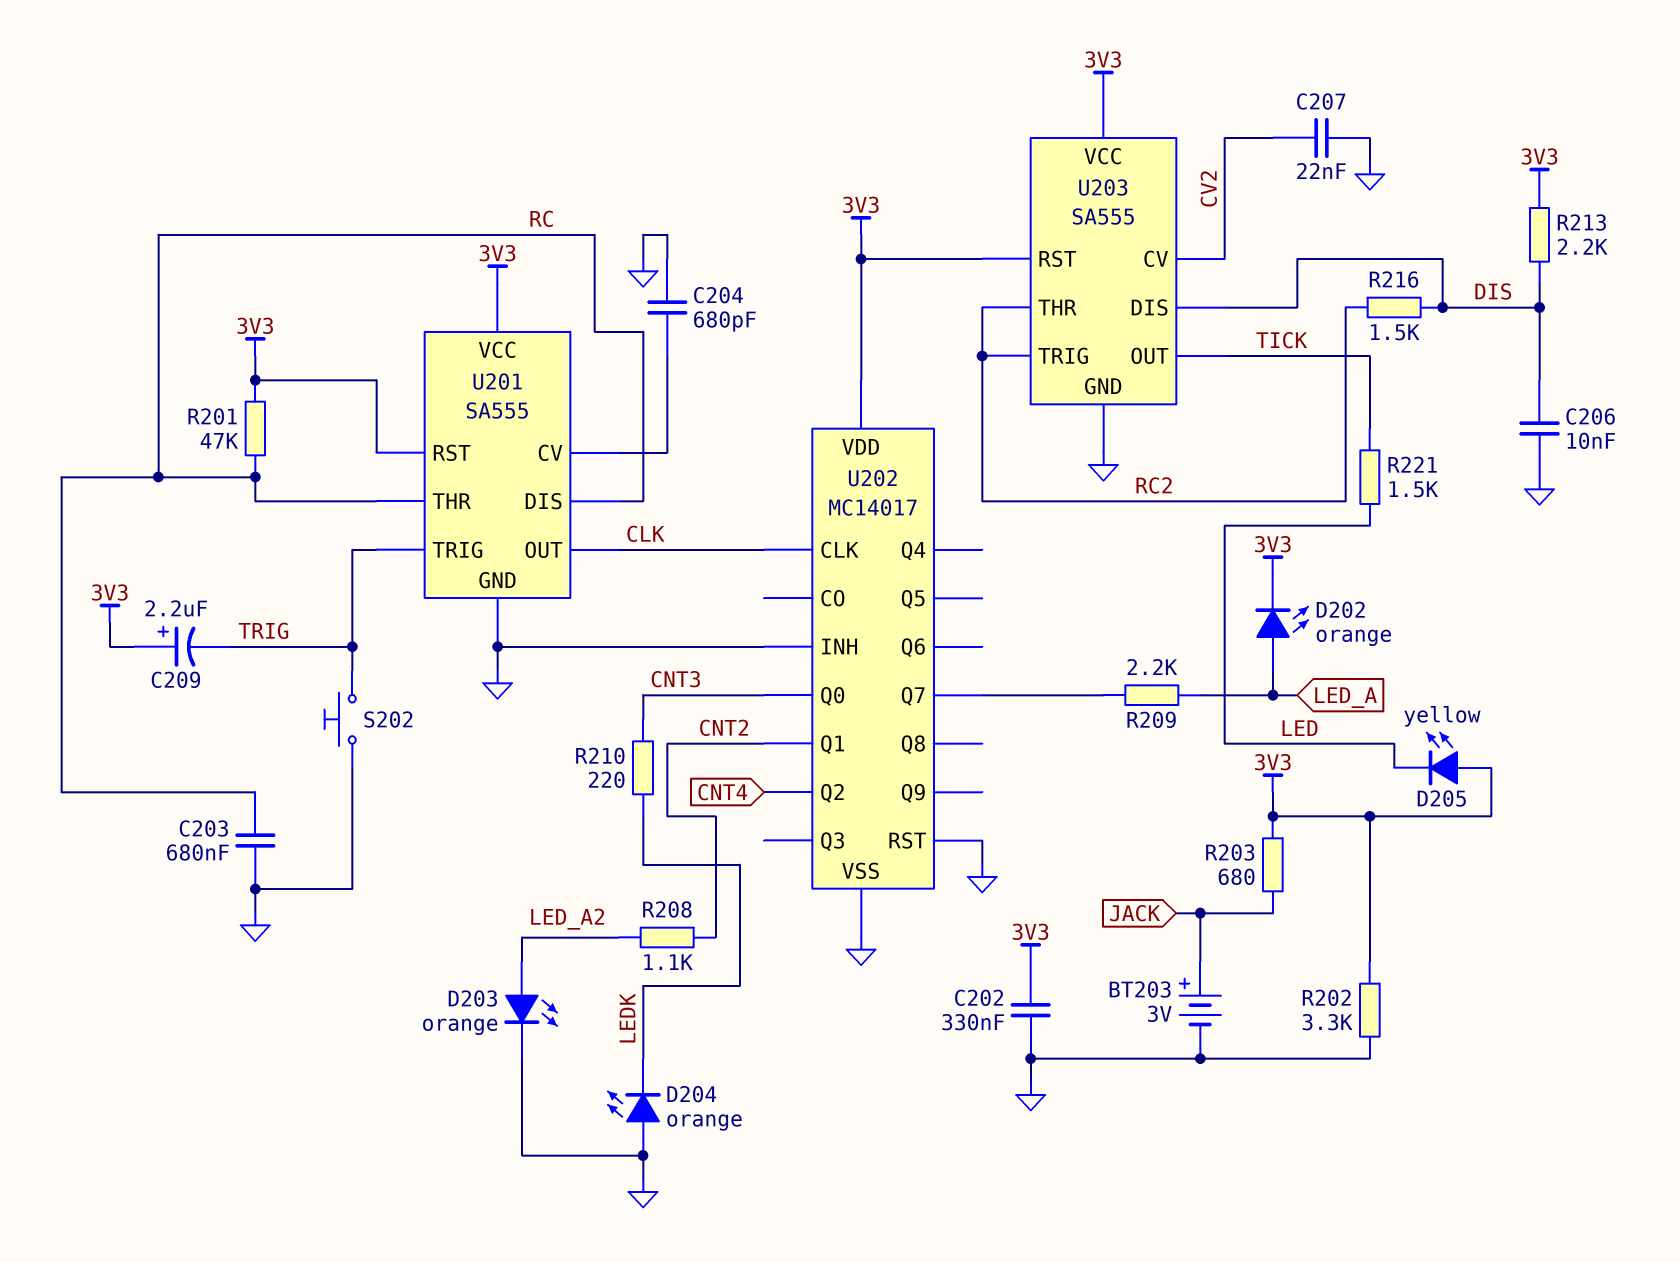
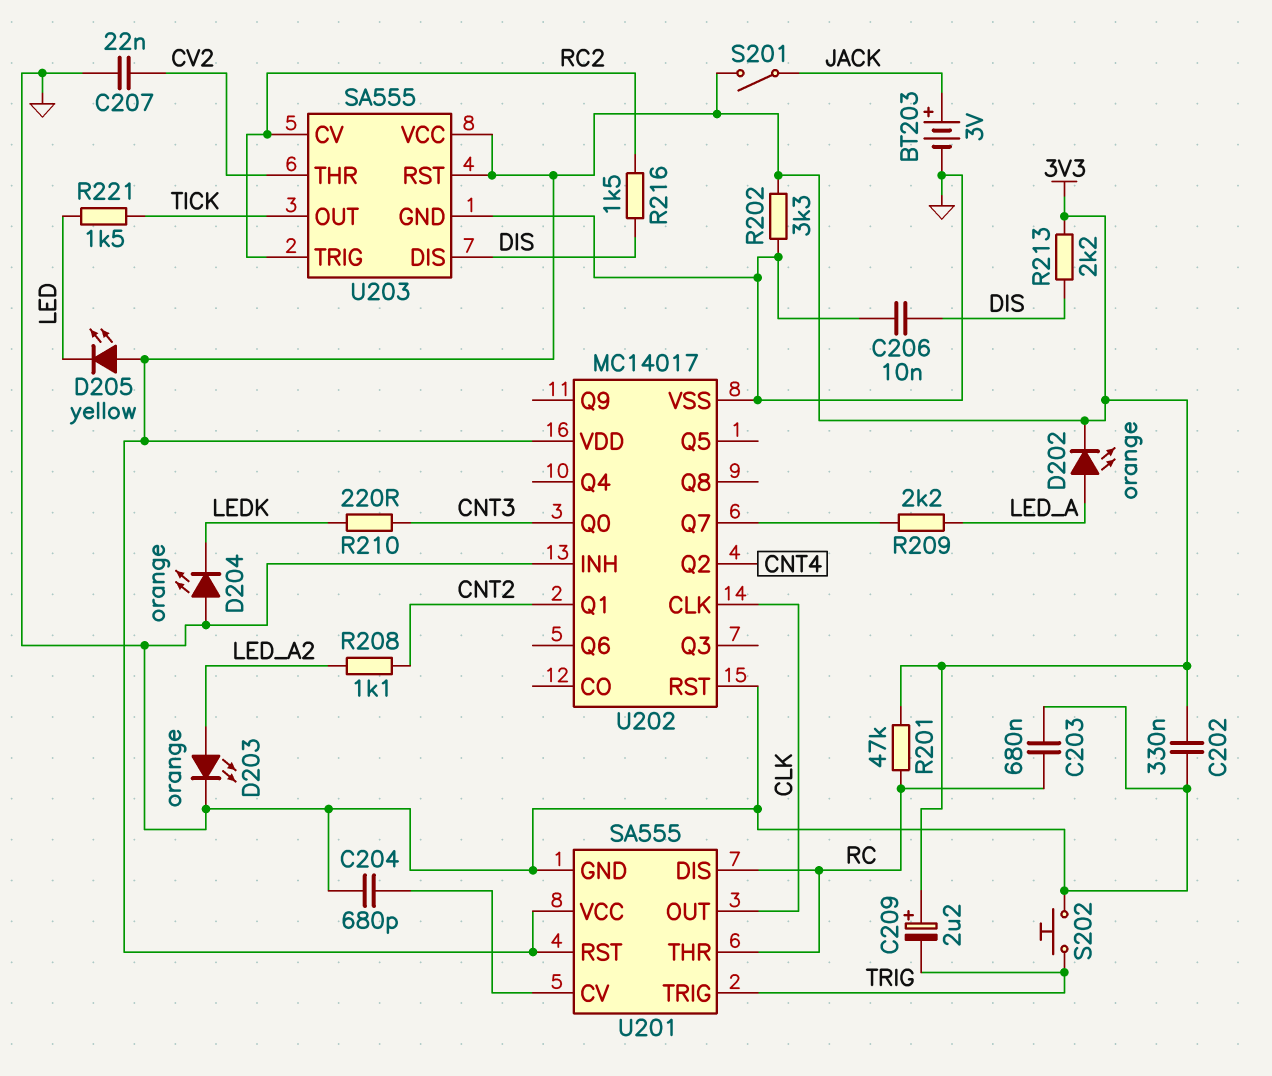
R203: 680 (3V3, JACK) -> none
S201: none -> switch (3V3, JACK)
U203 pin CV: CV2 -> RC2
U203 pin THR: RC2 -> CV2

